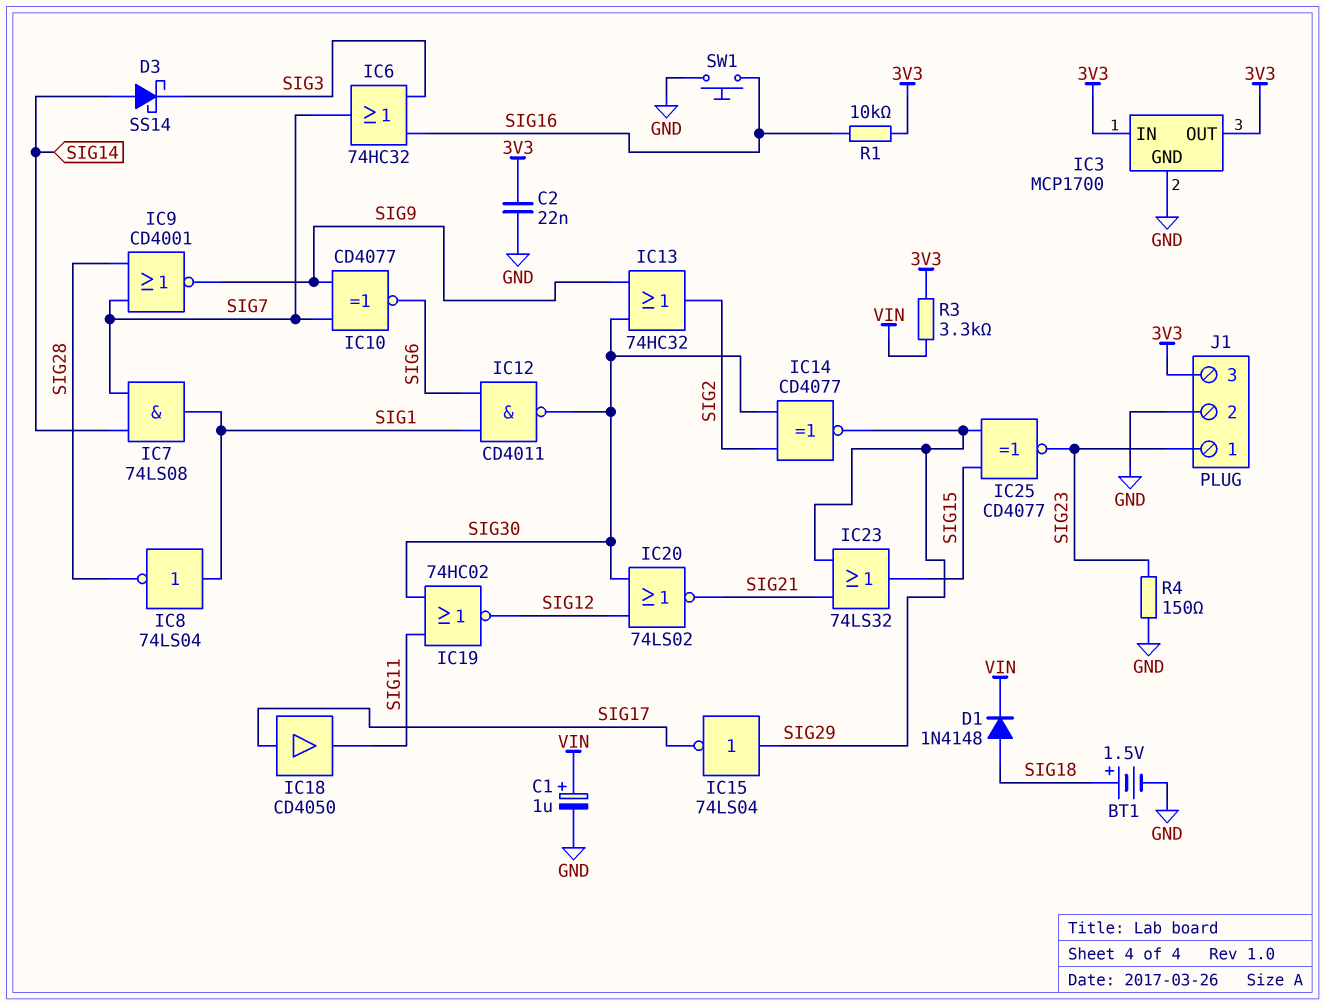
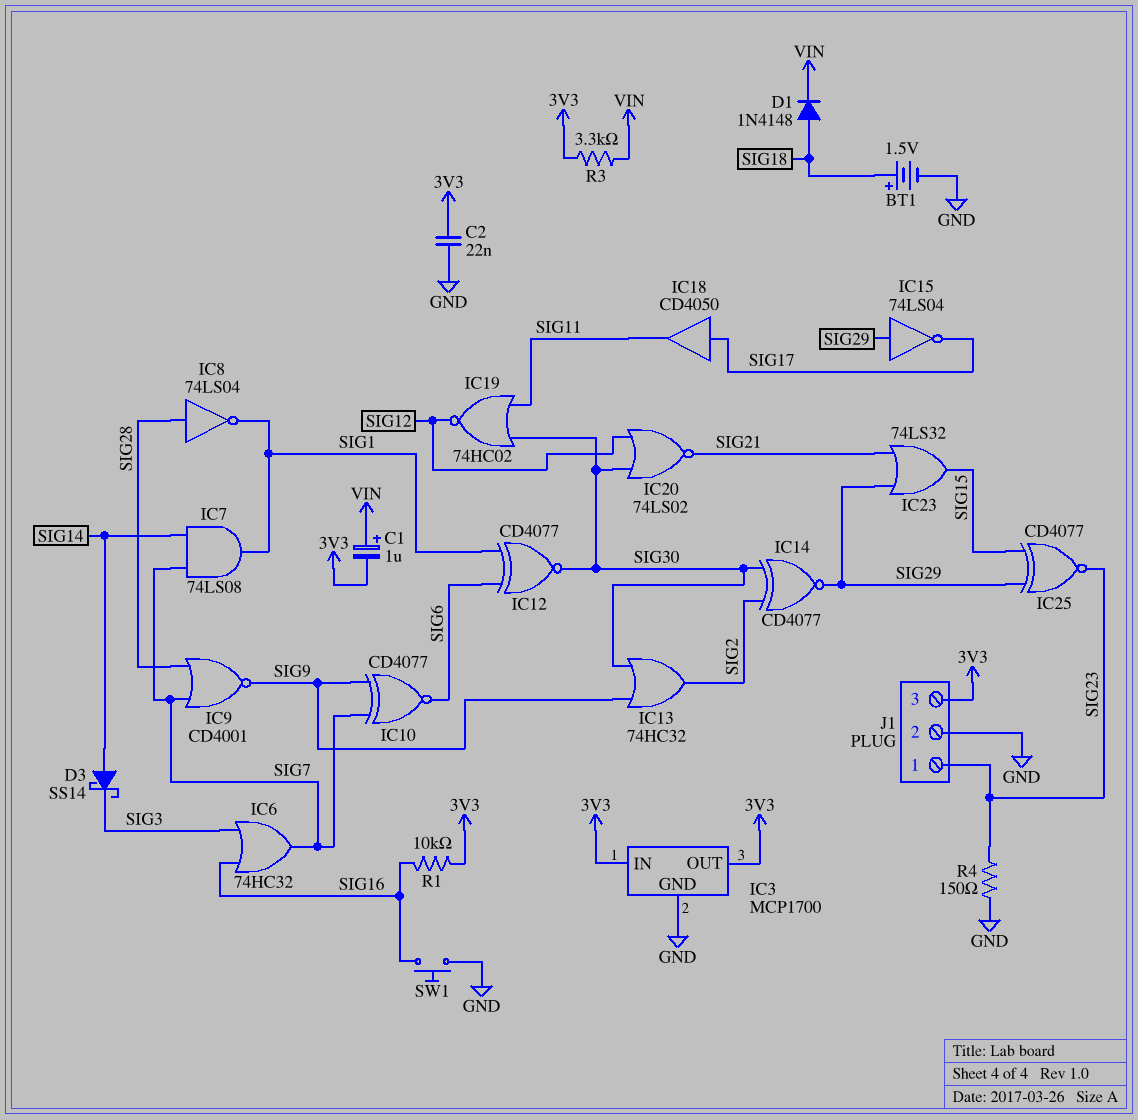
C1: 1uF (plus VIN, minus GND) -> 1uF (plus VIN, minus 3V3)
IC8: NOT 74LS04 (in SIG1, out SIG28) -> NOT 74LS04 (in SIG28, out SIG1)
IC12: NAND CD4011 (in SIG1, in SIG6, out SIG30) -> XNOR CD4077 (in SIG1, in SIG6, out SIG30)

